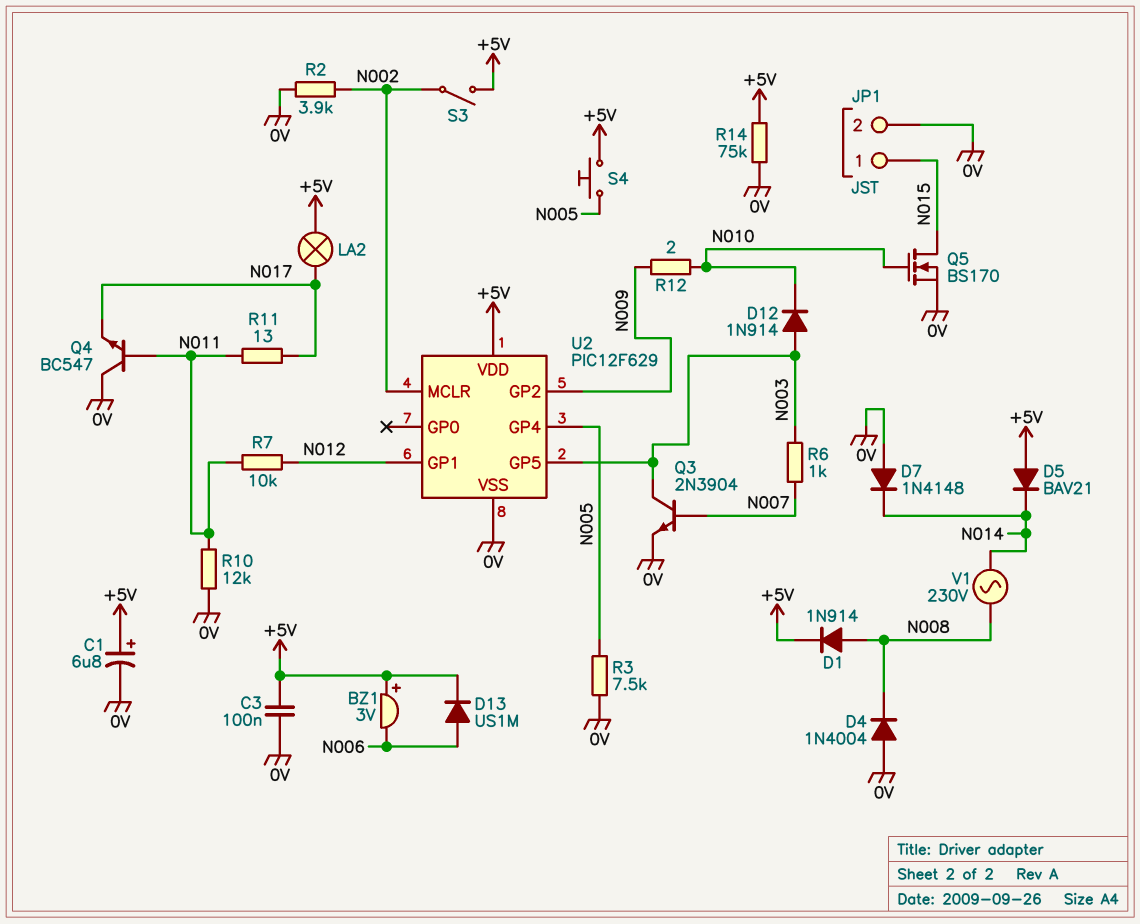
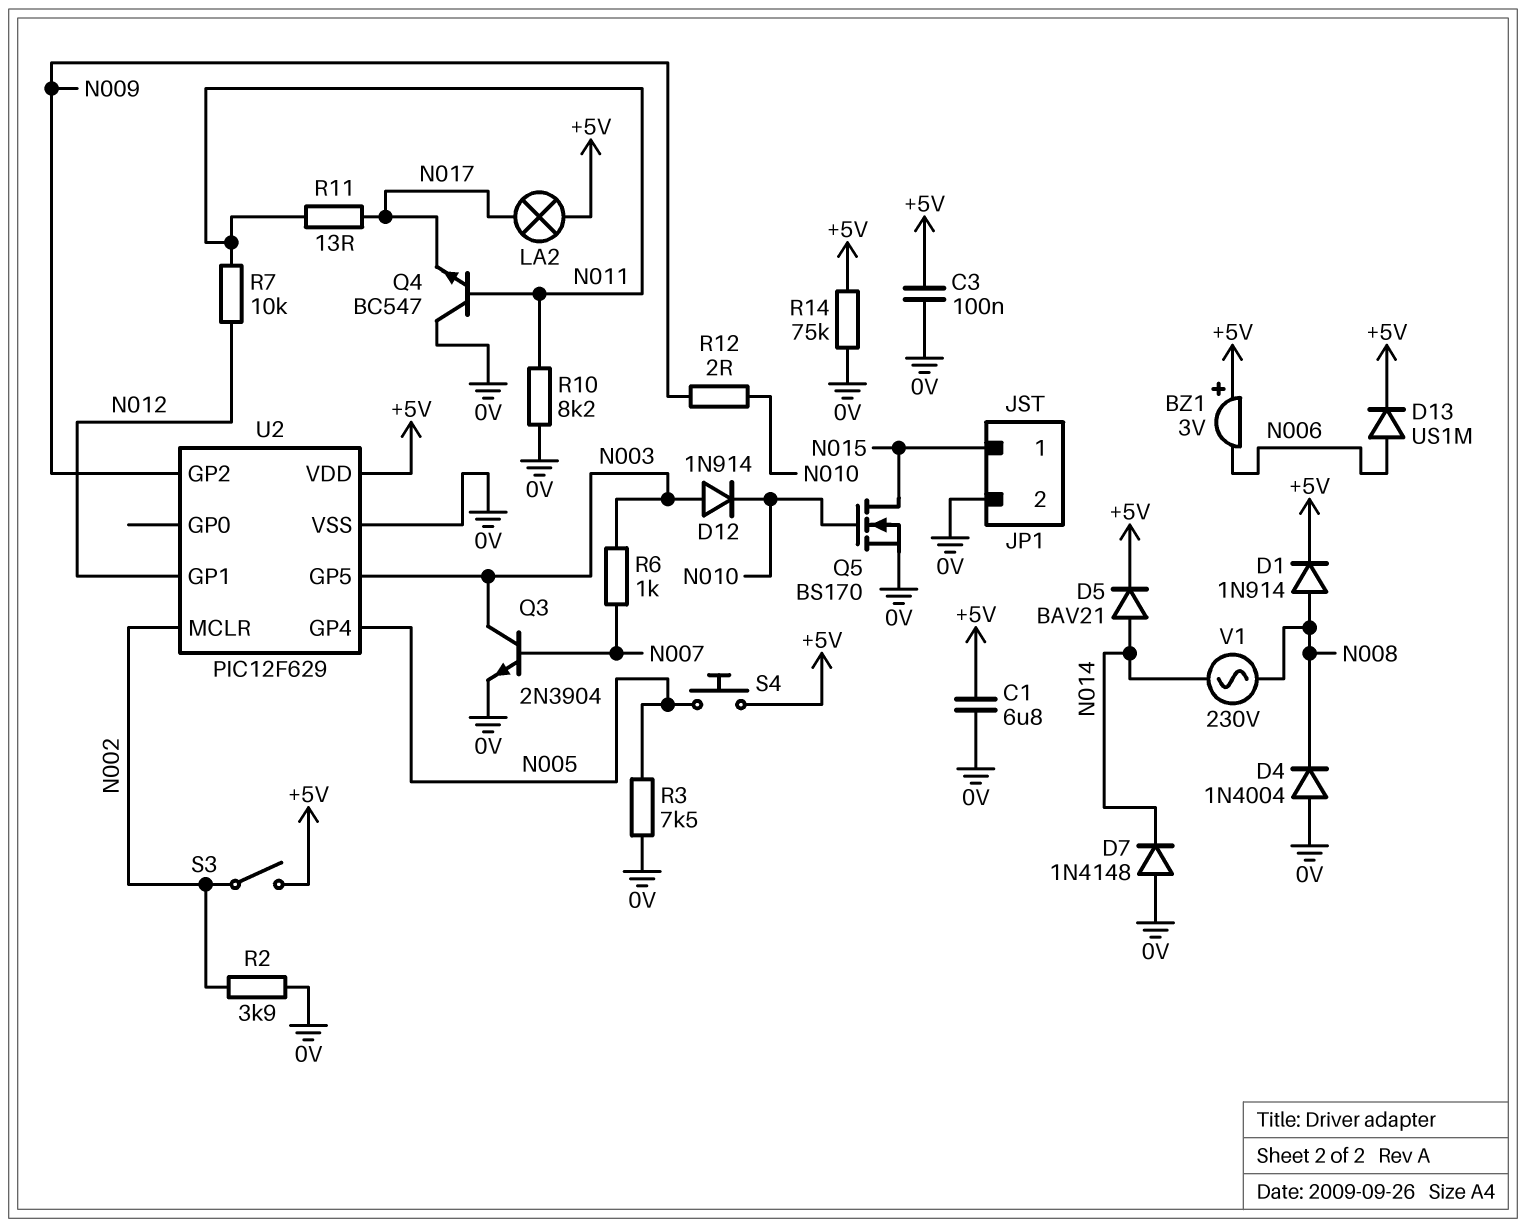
C1: 6.8uF (plus +5V, minus 0V) -> 6.8uF (+5V, 0V)
D5: diode BAV21 (A +5V, K N014) -> diode BAV21 (A N014, K +5V)
R10: 12k (0V, N011) -> 8.2k (0V, N011)

